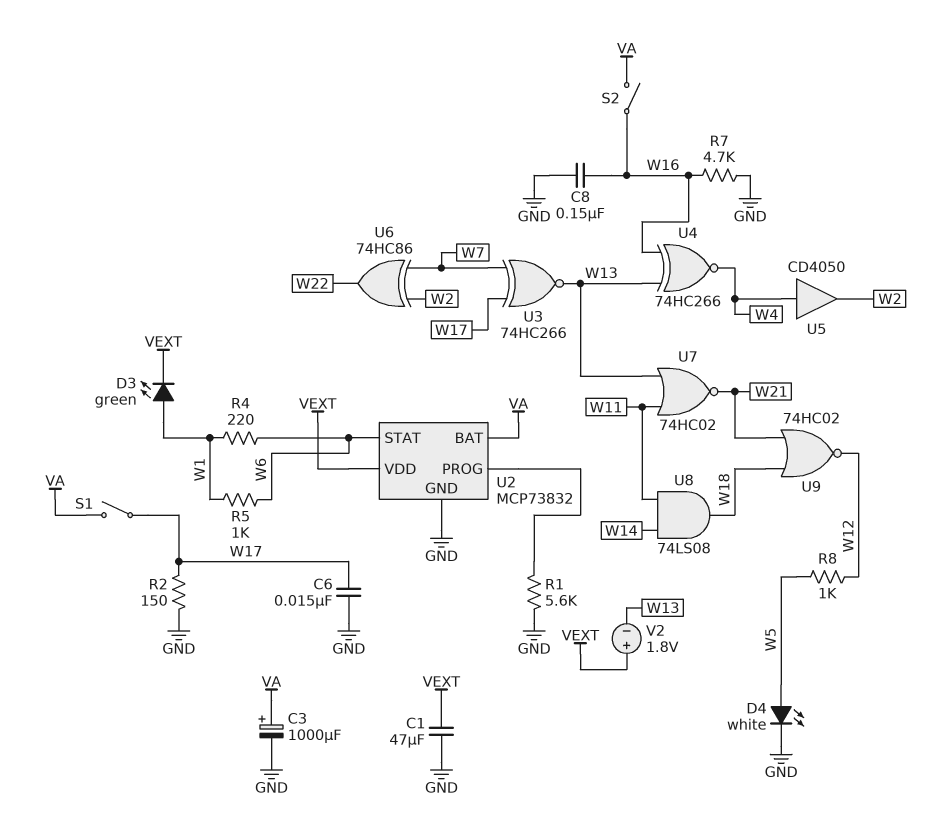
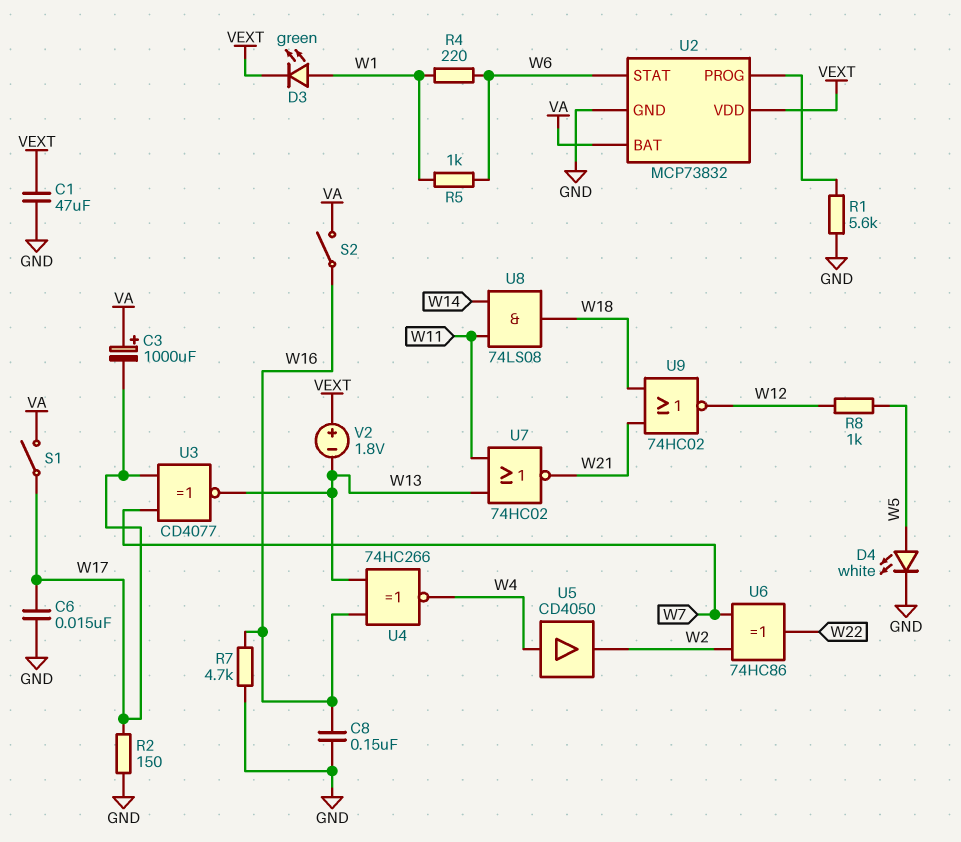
C3: 1000uF (plus VA, minus GND) -> 1000uF (plus VA, minus W17)
U3: XNOR 74HC266 (in W7, in W17, out W13) -> XNOR CD4077 (in W7, in W17, out W13)

